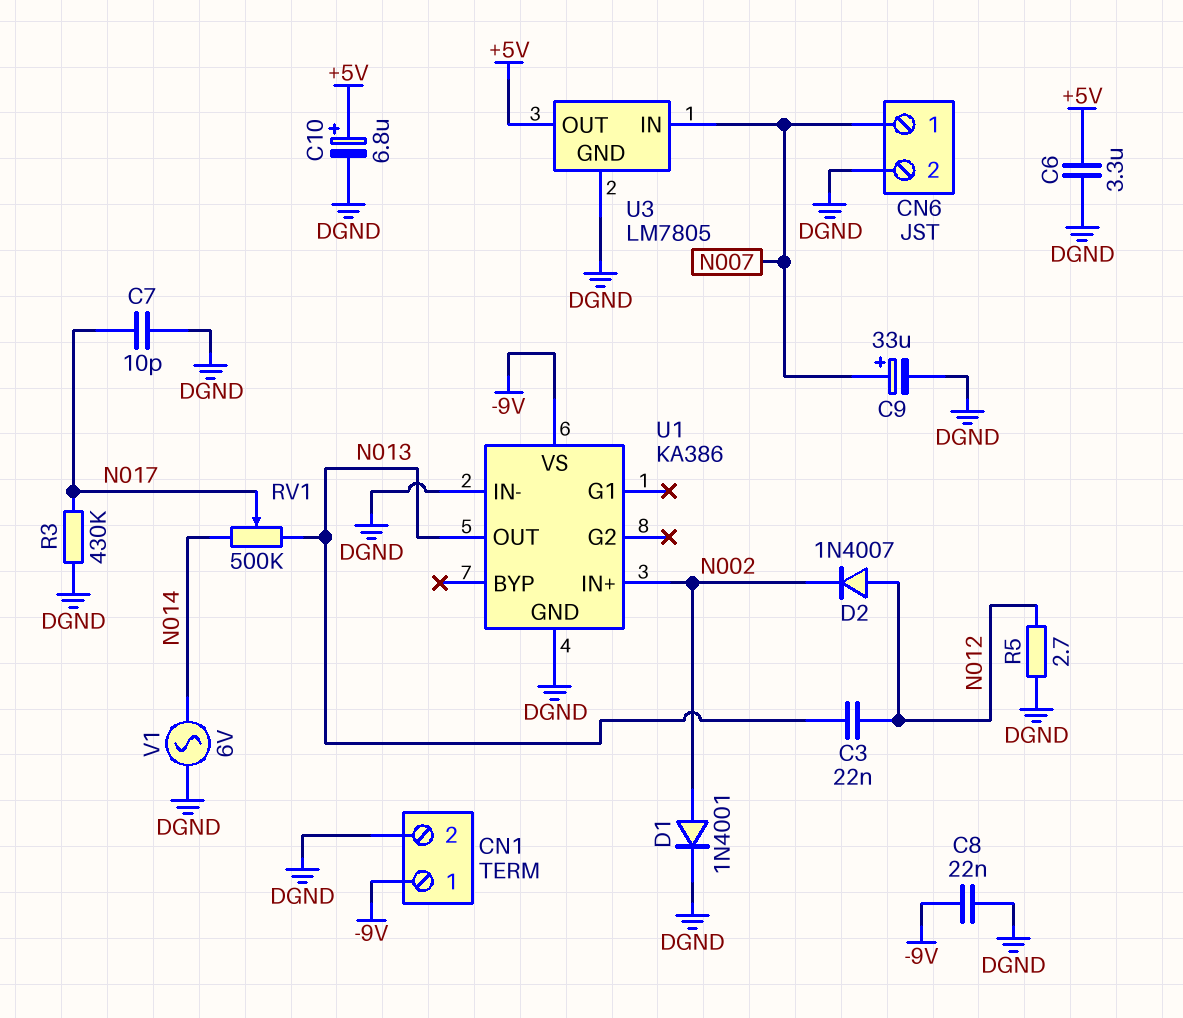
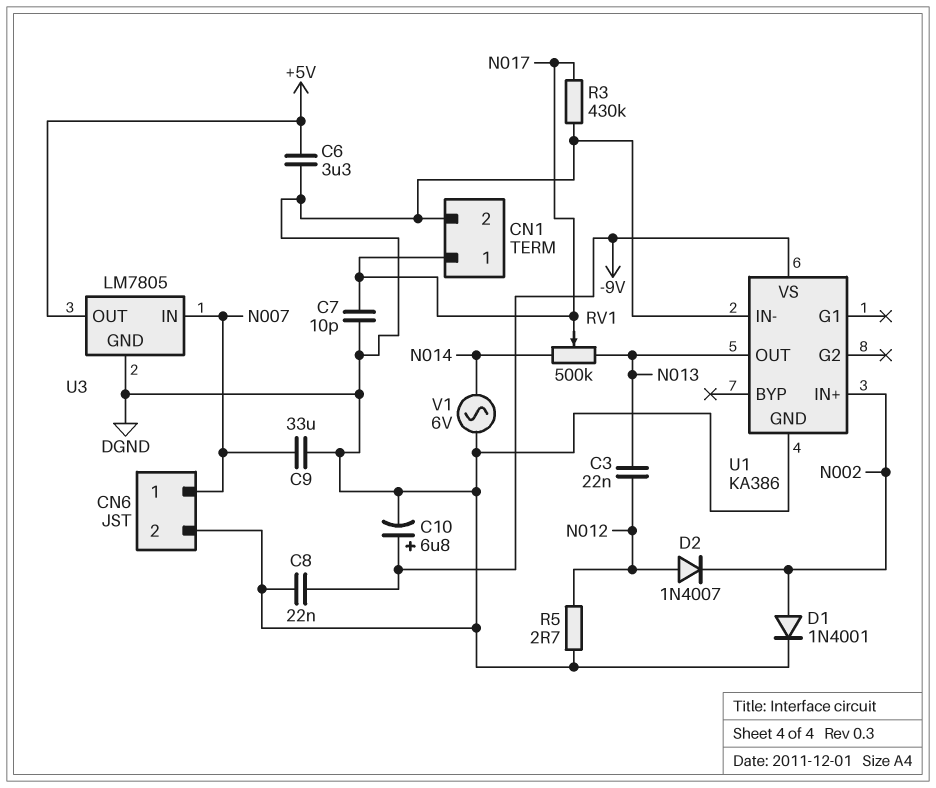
C9: 33uF (plus N007, minus DGND) -> 33uF (DGND, N007)
C10: 6.8uF (plus +5V, minus DGND) -> 6.8uF (plus -9V, minus DGND)
CN1 pin 1: -9V -> N017

